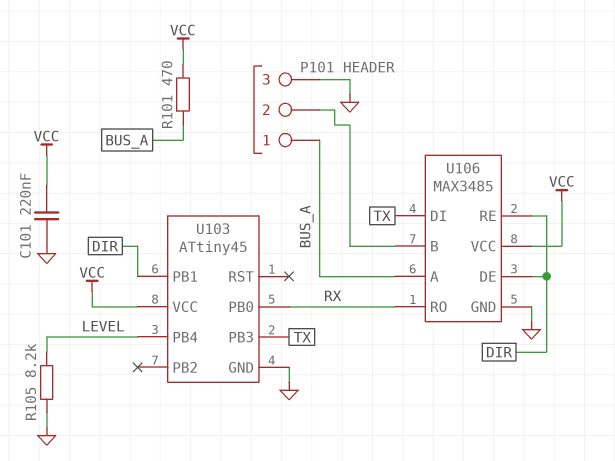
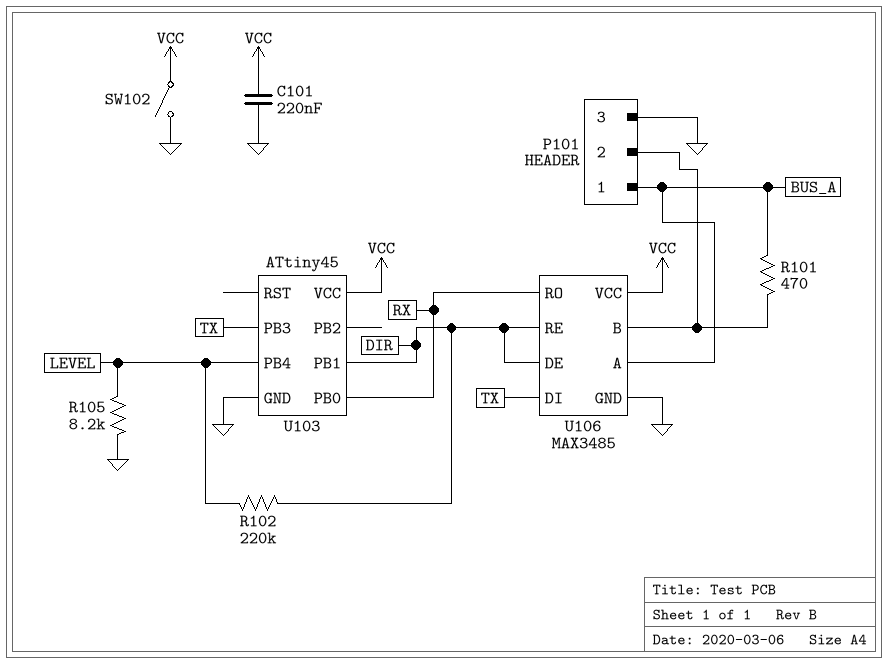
R101: 470 (BUS_A, VCC) -> 470 (BUS_A, P101/2)
R102: none -> 220k (DIR, LEVEL)
SW102: none -> switch (GND, VCC)

